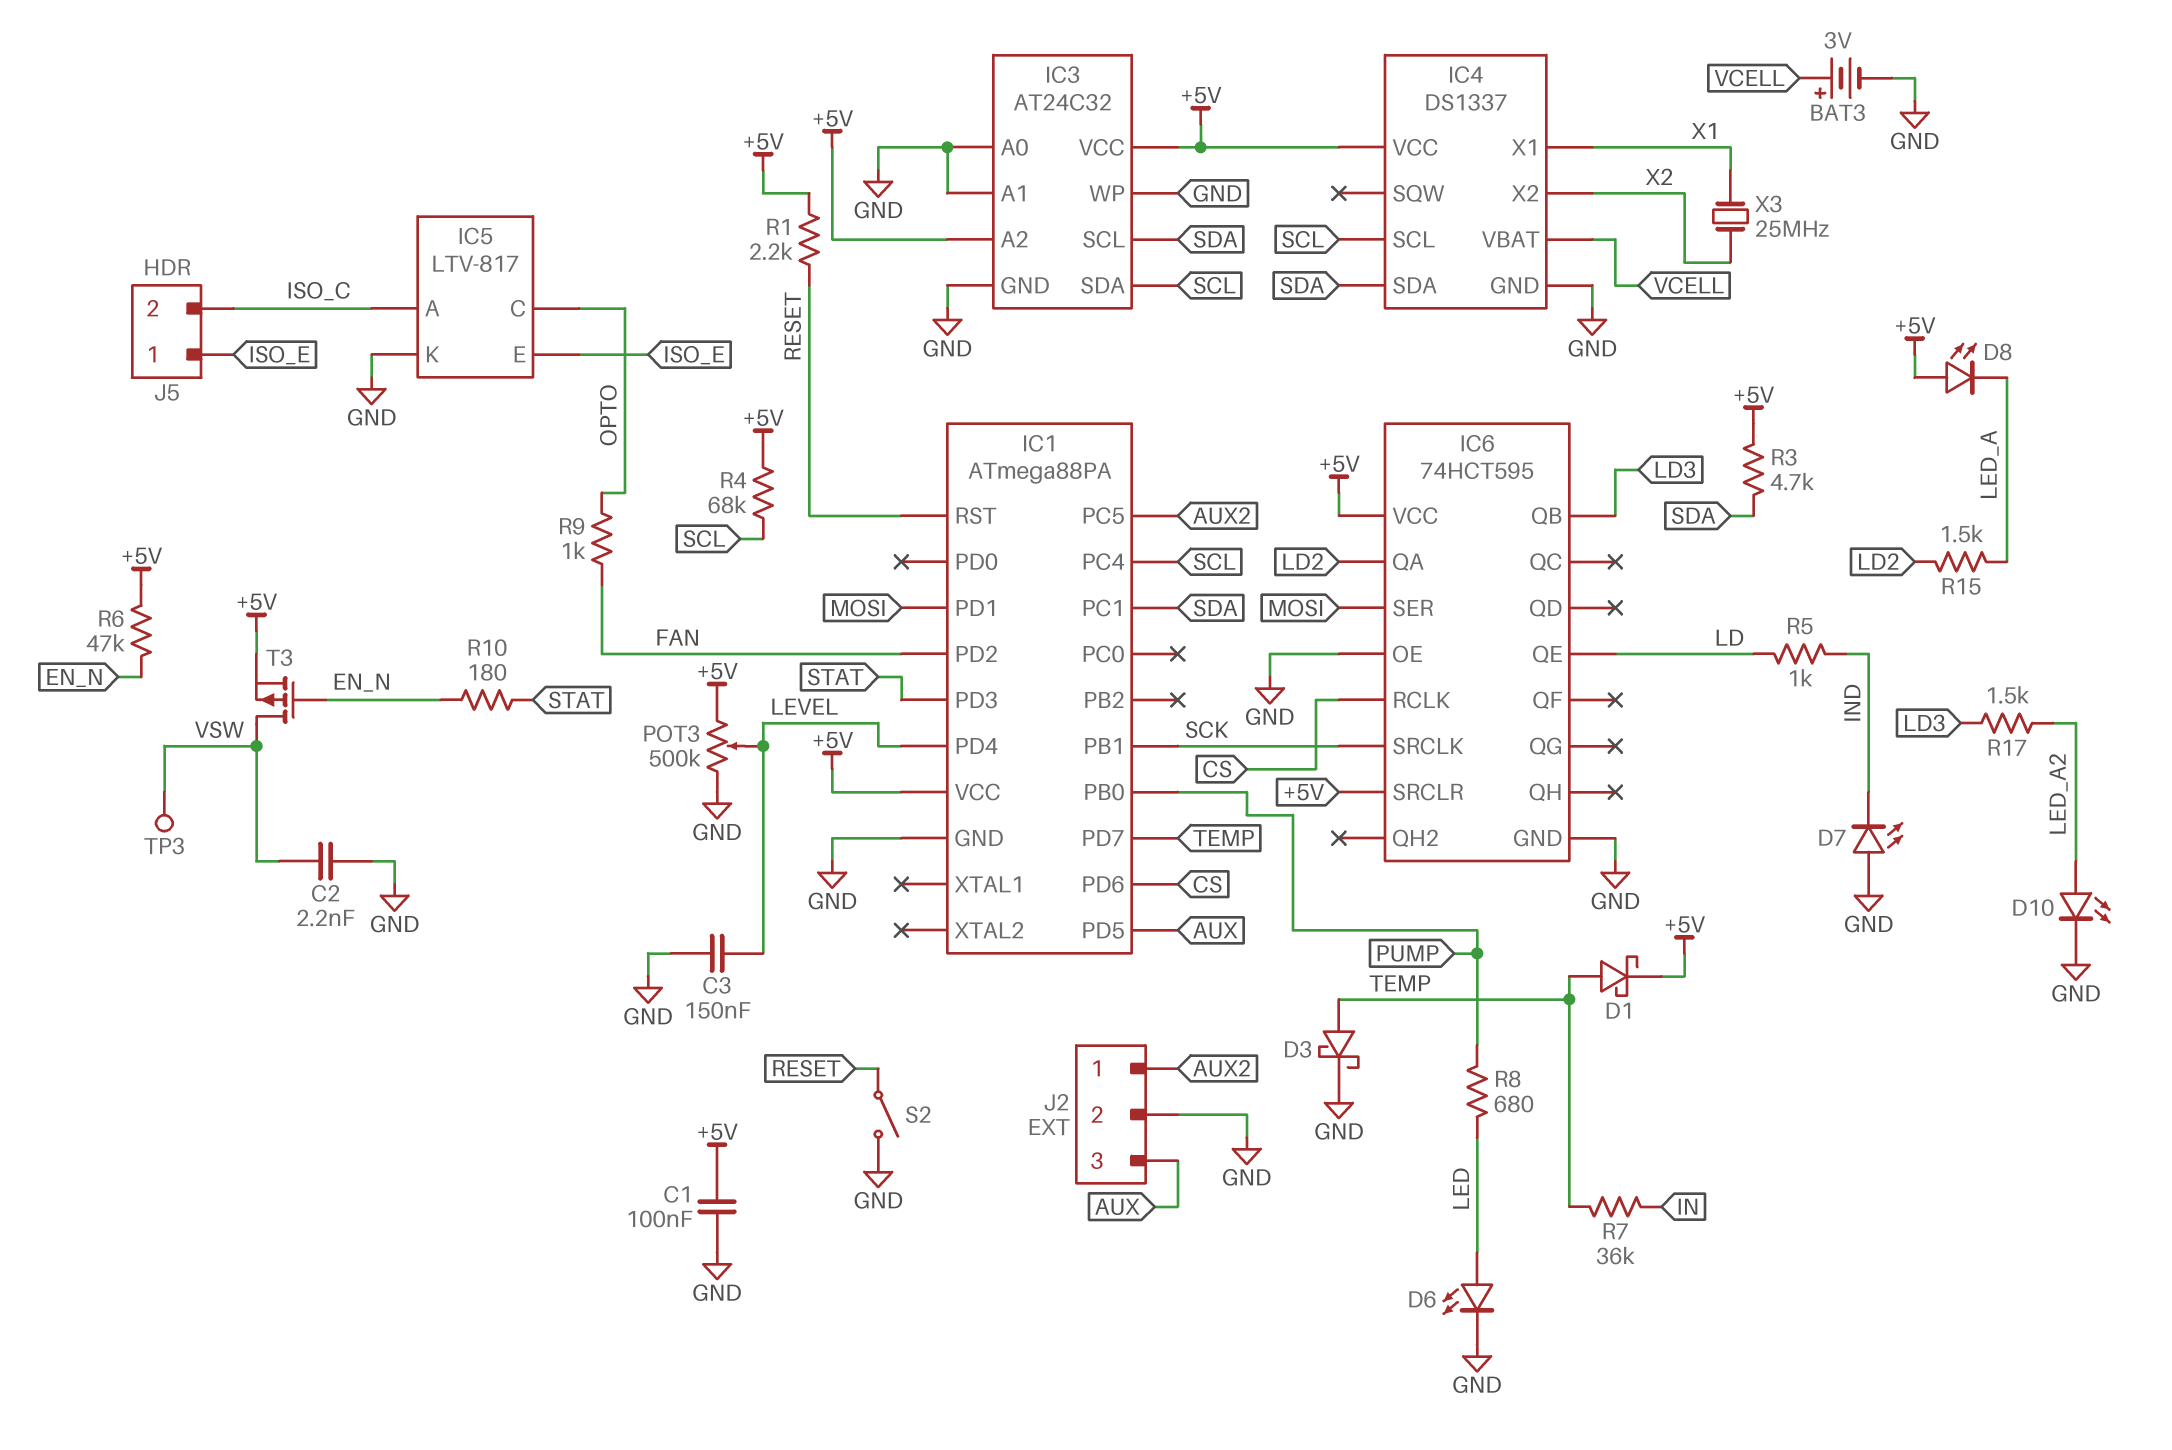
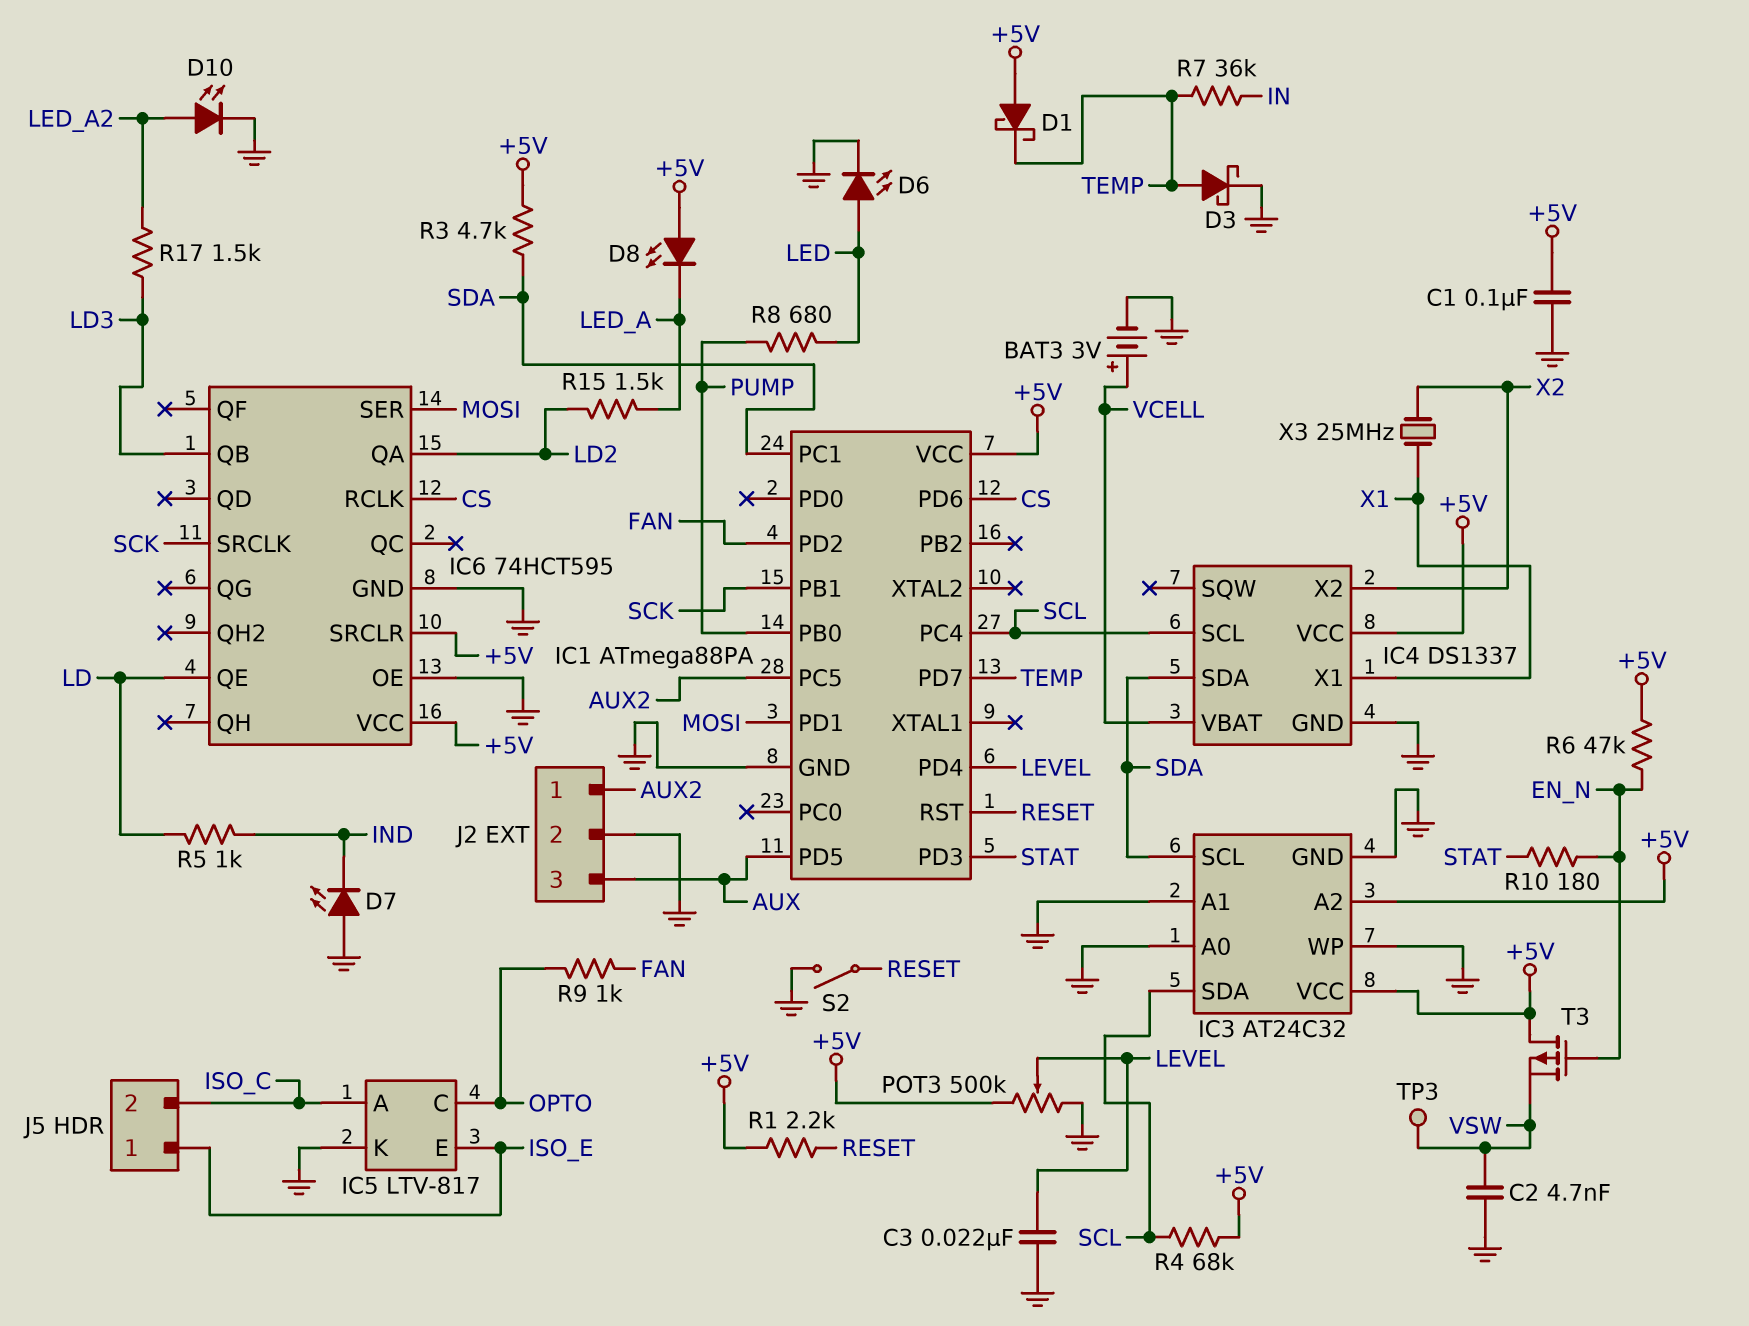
C2: 2.2nF (GND, VSW) -> 4.7nF (GND, VSW)
C3: 150nF (GND, LEVEL) -> 22nF (GND, LEVEL)
D1: schottky (A TEMP, K +5V) -> schottky (A +5V, K TEMP)
T3: PMOS (G EN_N, D VSW, S +5V) -> PMOS (G EN_N, D +5V, S VSW)

